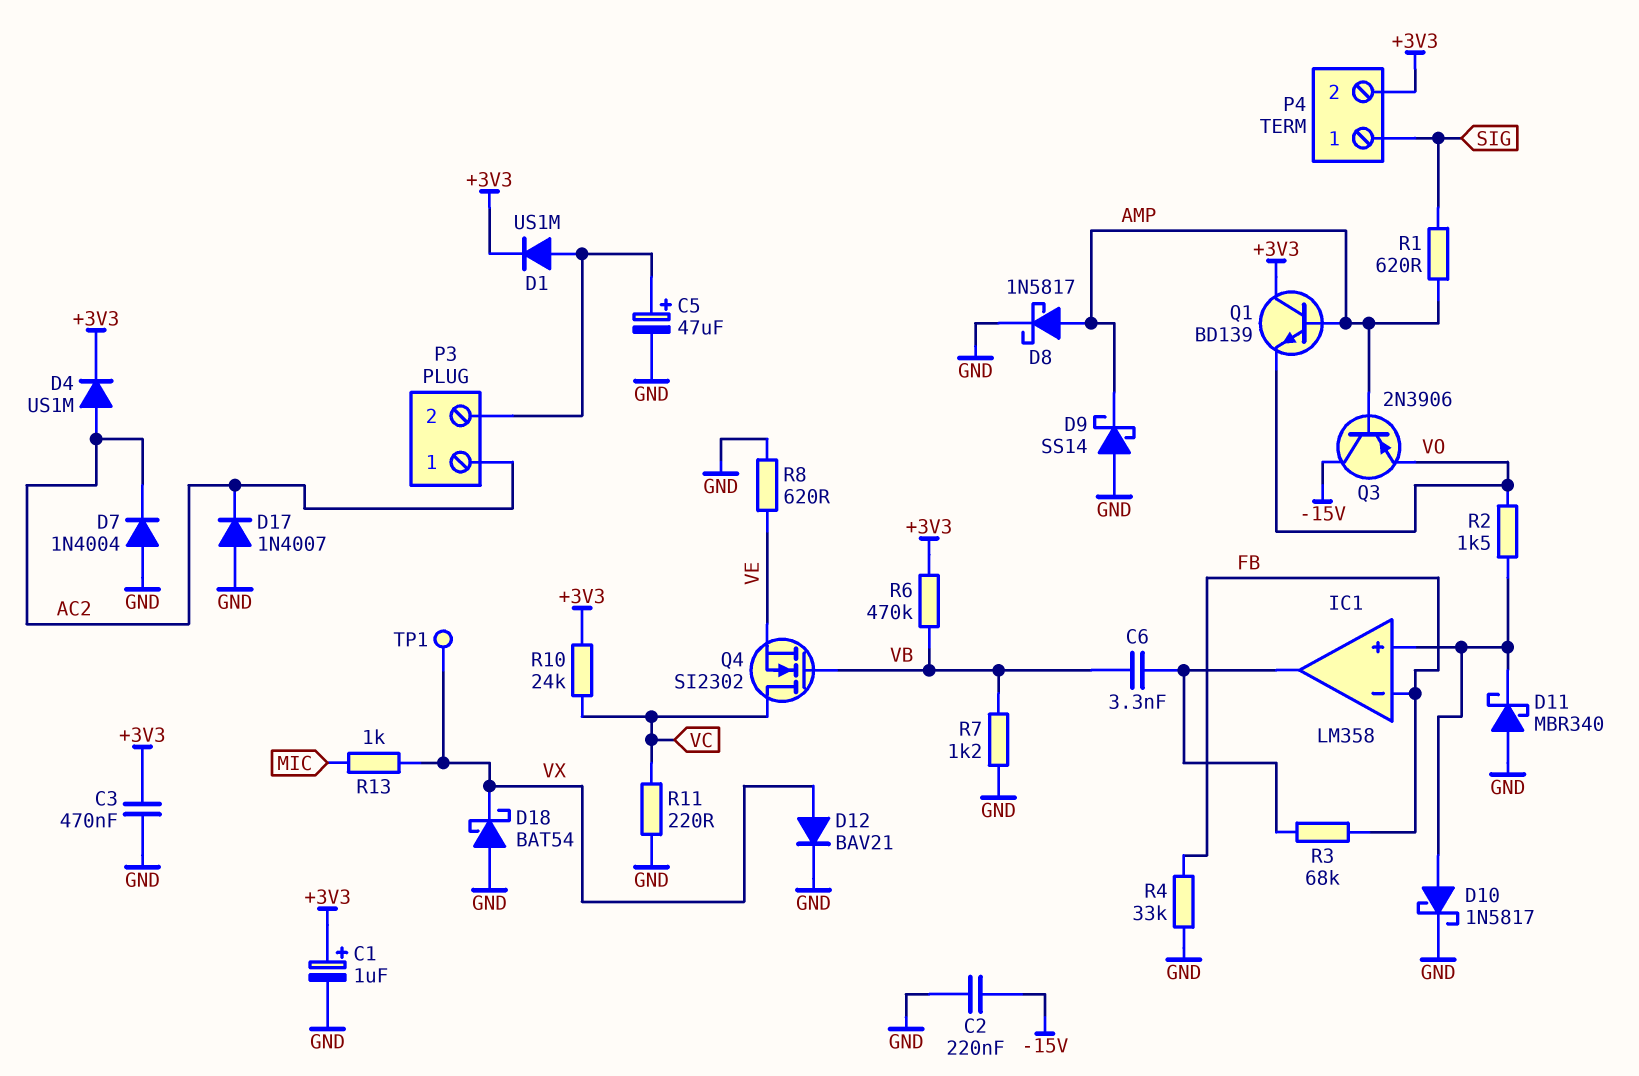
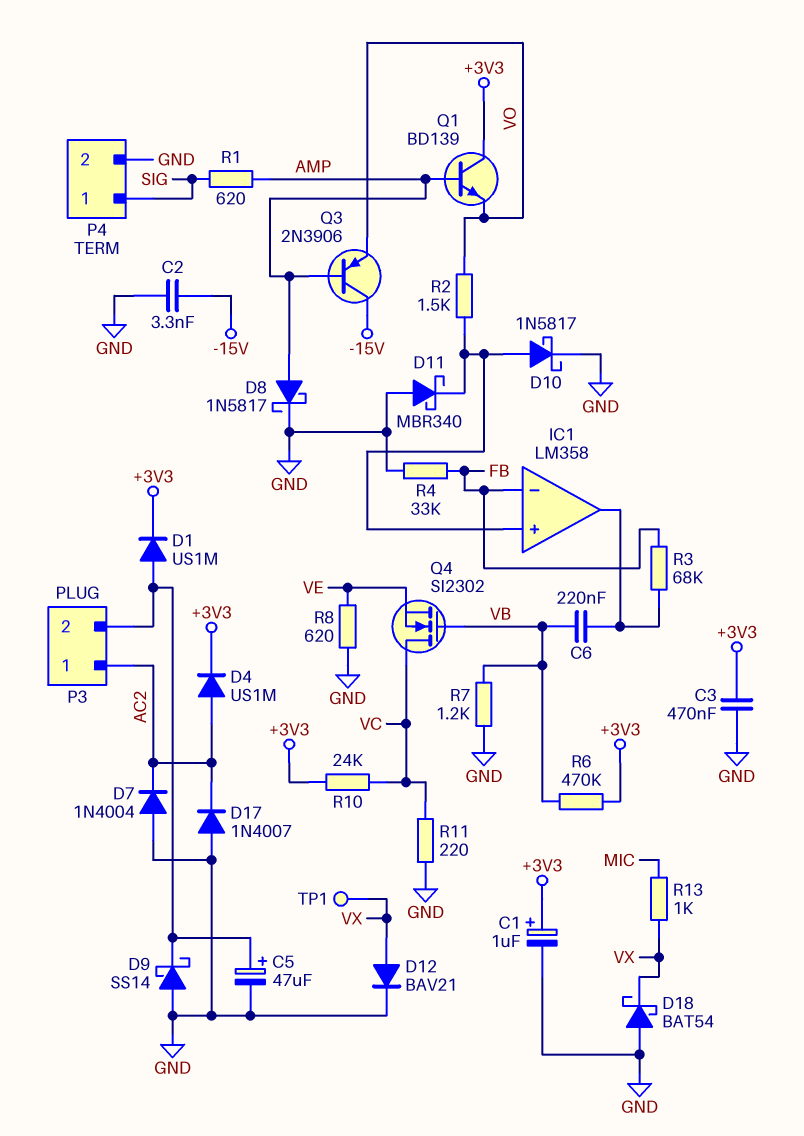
C2: 220nF (-15V, GND) -> 3.3nF (-15V, GND)
C6: 3.3nF (IC1/out, VB) -> 220nF (IC1/out, VB)
D9: schottky SS14 (A GND, K AMP) -> schottky SS14 (A GND, K P3/2)
P4 pin 2: +3V3 -> GND

